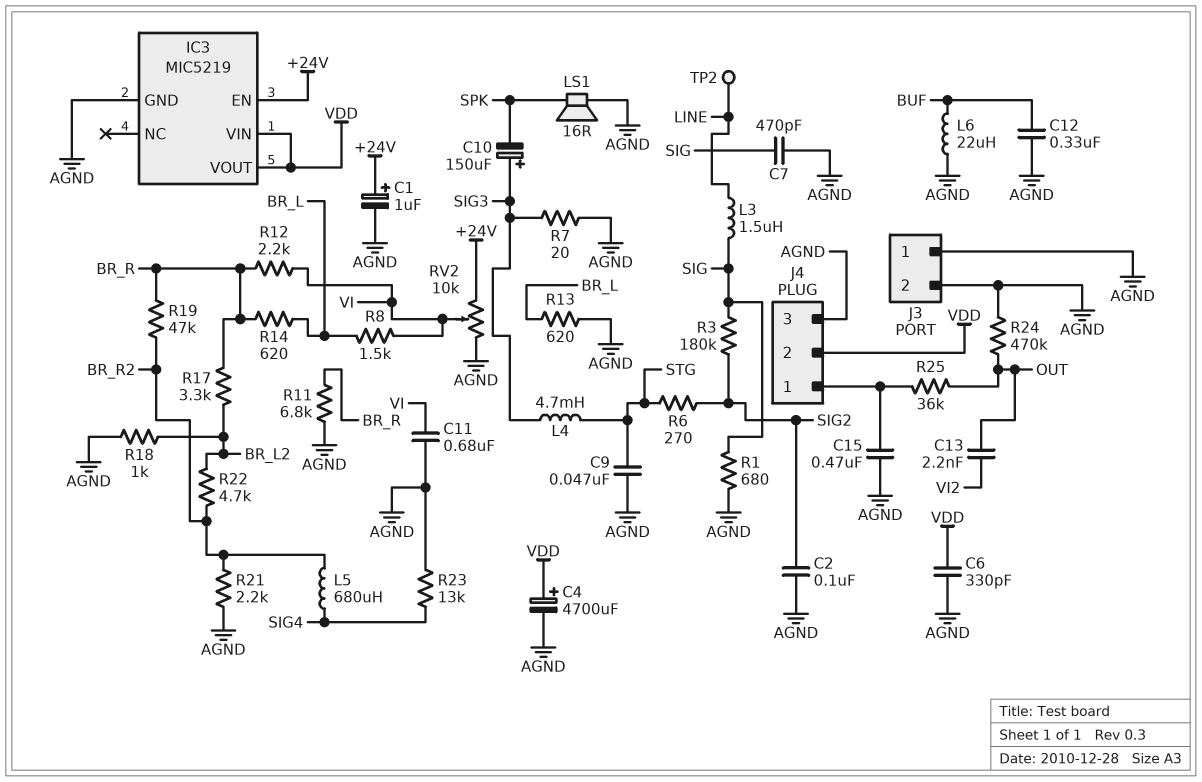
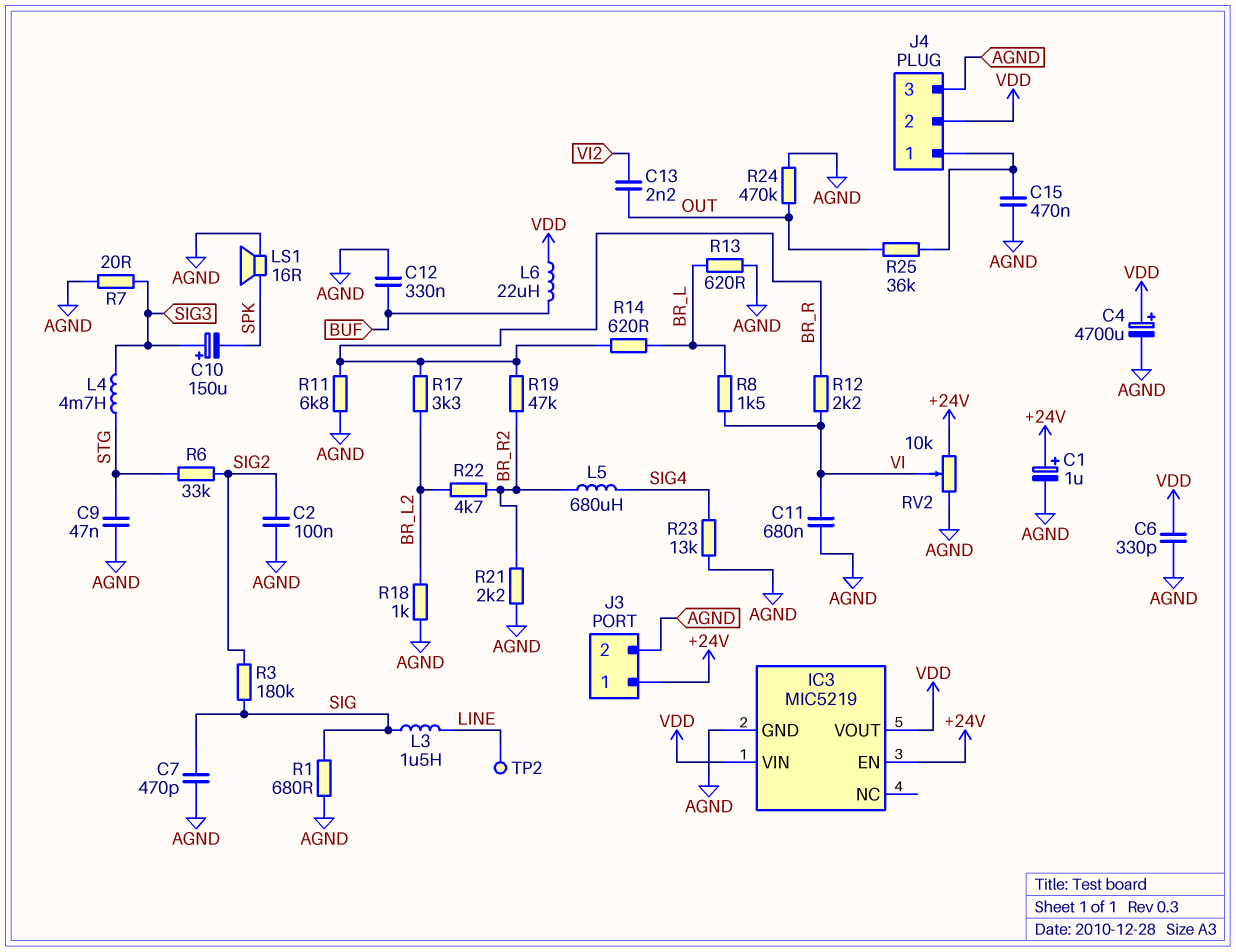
J3 pin 1: AGND -> +24V
L6: 22uH (AGND, BUF) -> 22uH (BUF, VDD)
R6: 270 (SIG2, STG) -> 33k (SIG2, STG)

